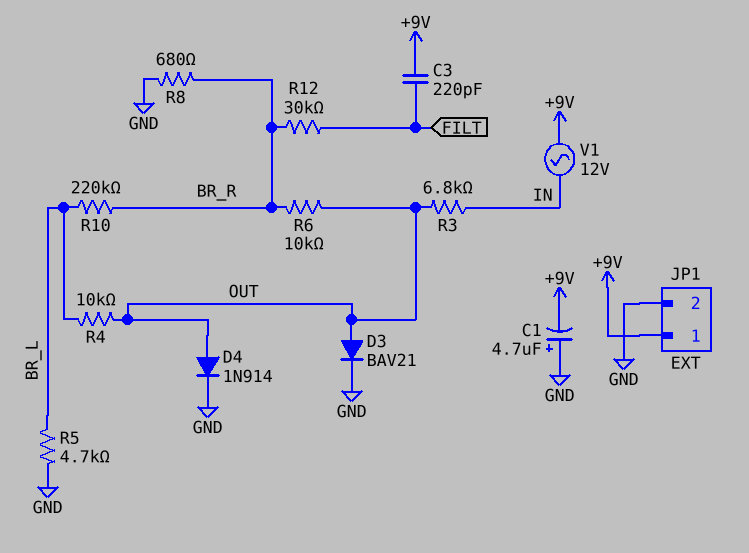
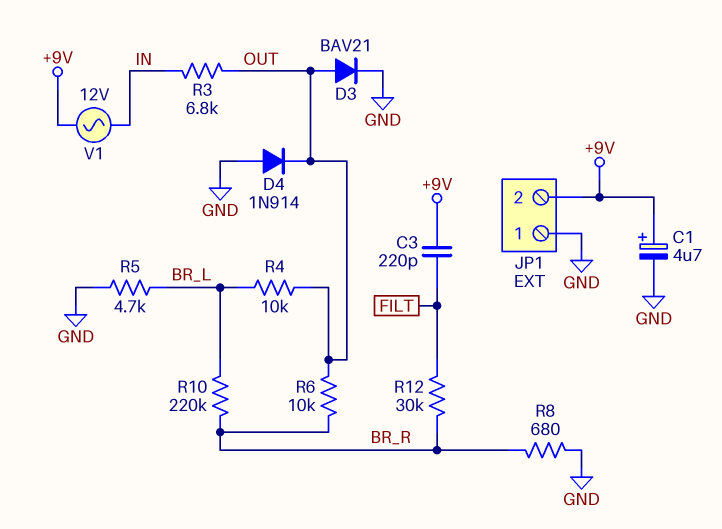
C1: 4.7uF (plus GND, minus +9V) -> 4.7uF (plus +9V, minus GND)
D4: diode 1N914 (A OUT, K GND) -> diode 1N914 (A GND, K OUT)
JP1 pin 1: +9V -> GND
JP1 pin 2: GND -> +9V

